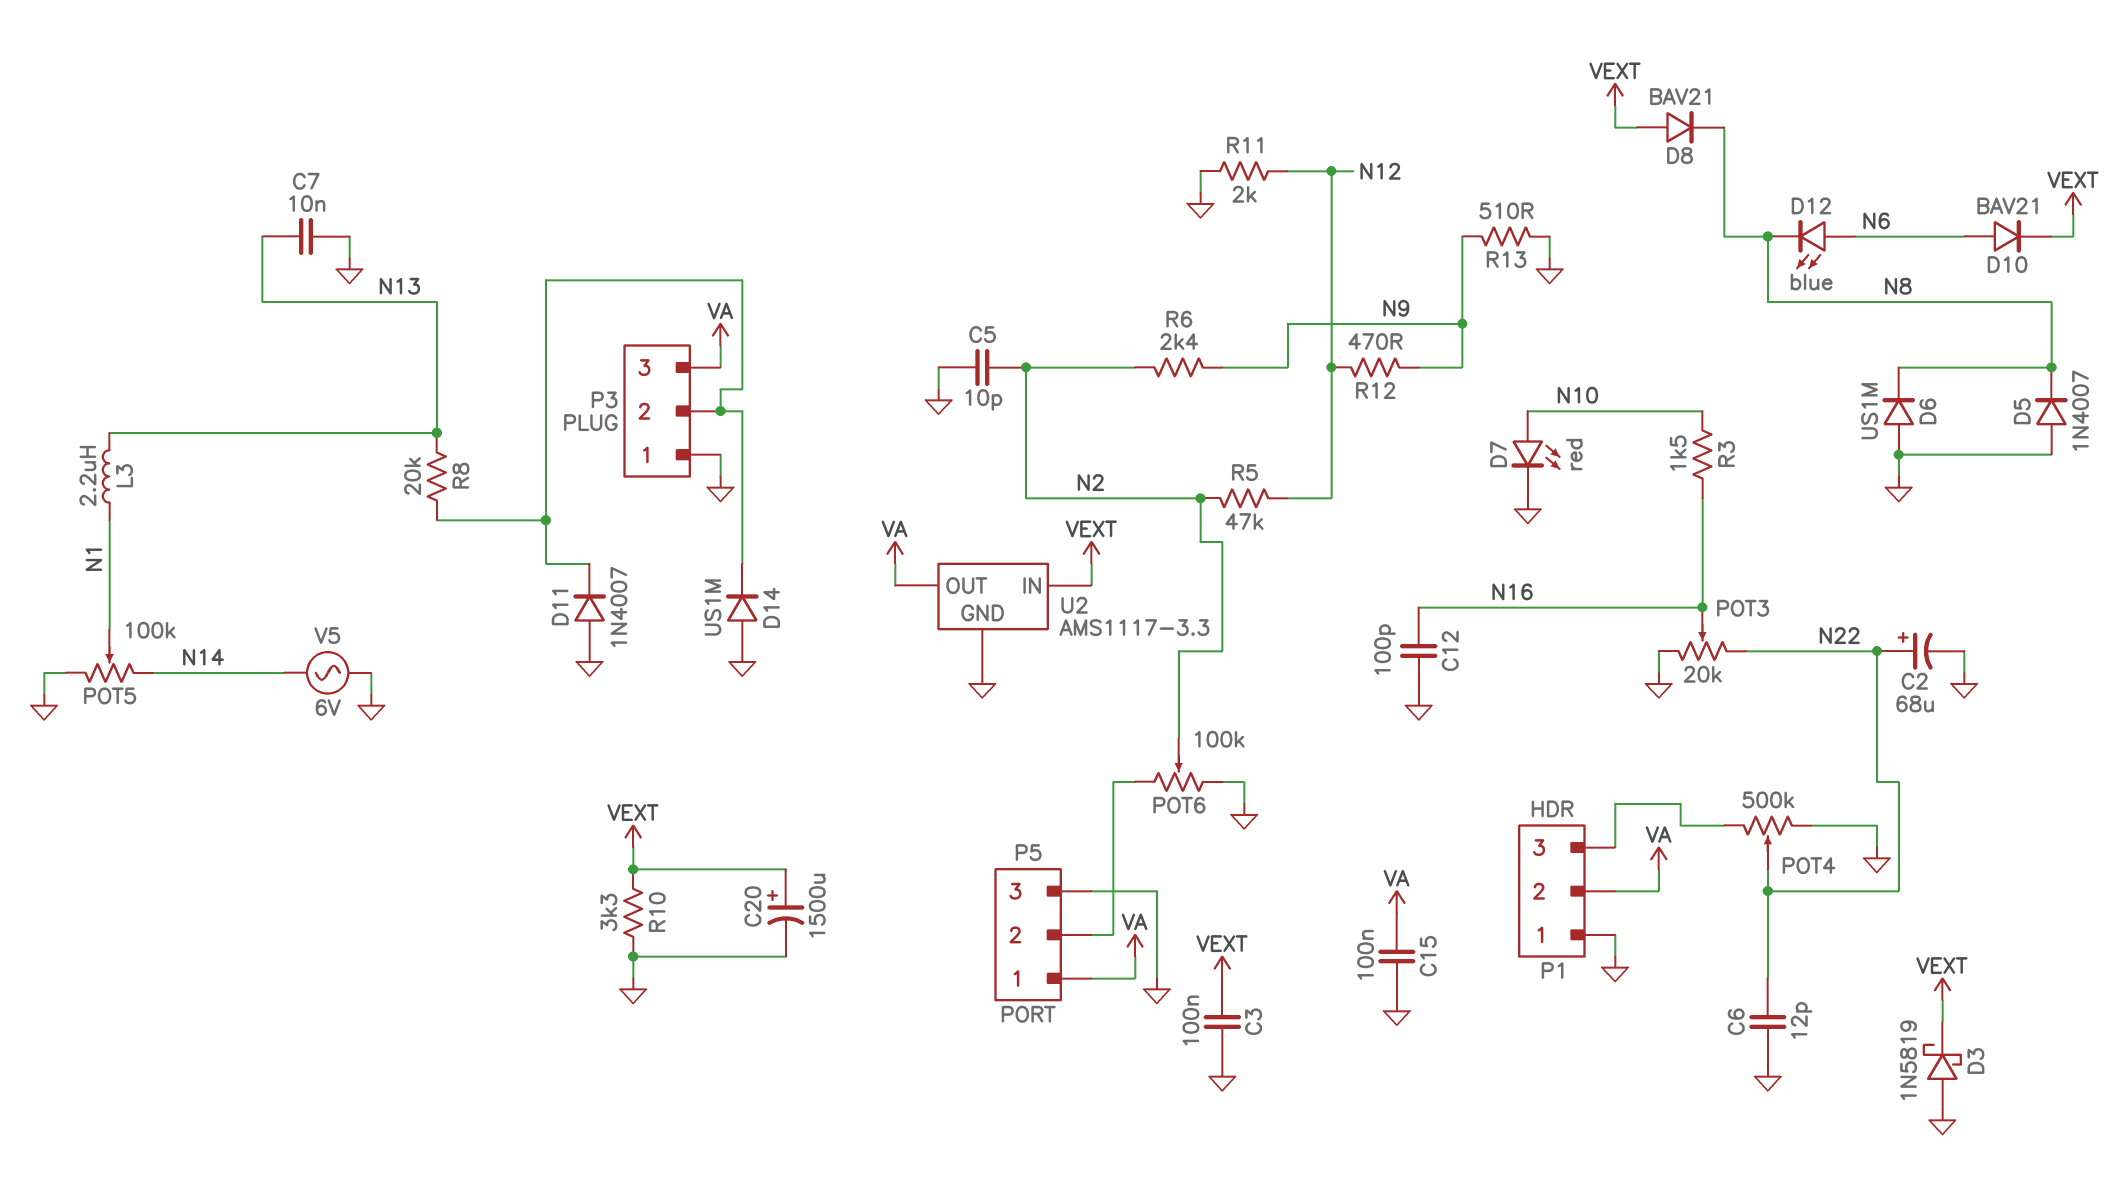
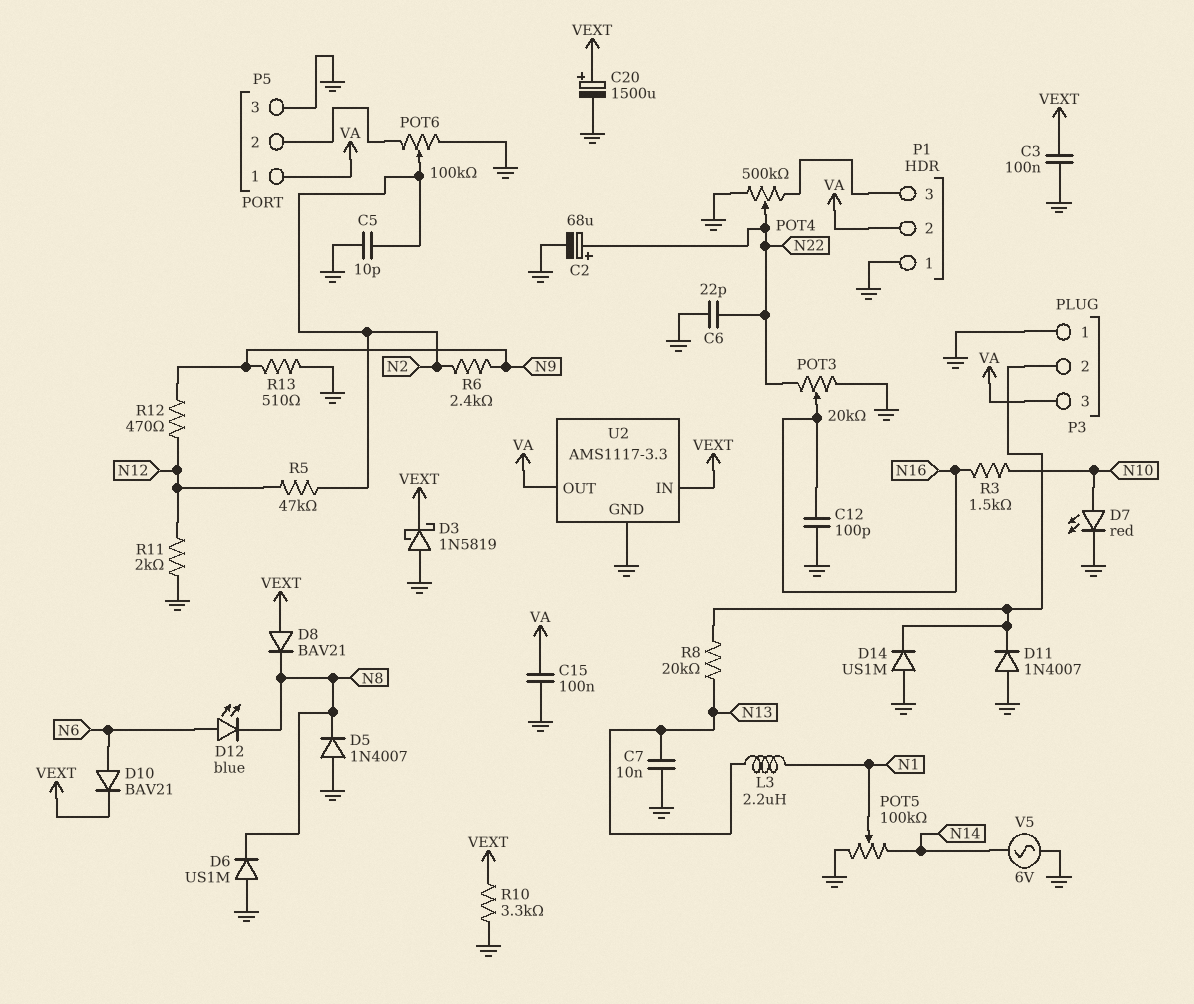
C6: 12pF (GND, N22) -> 22pF (GND, N22)

